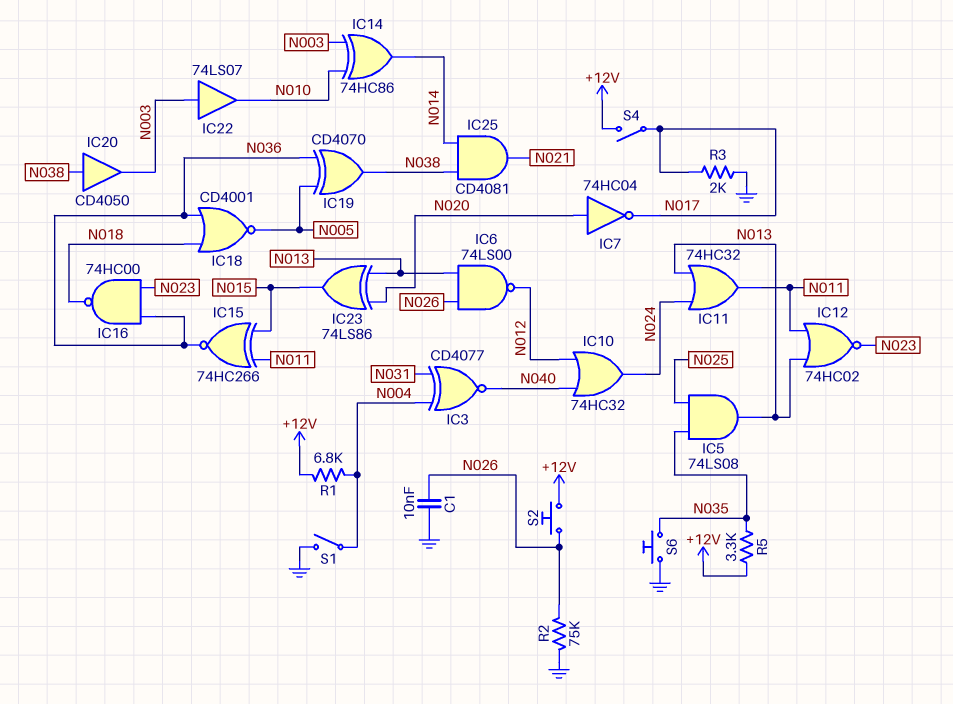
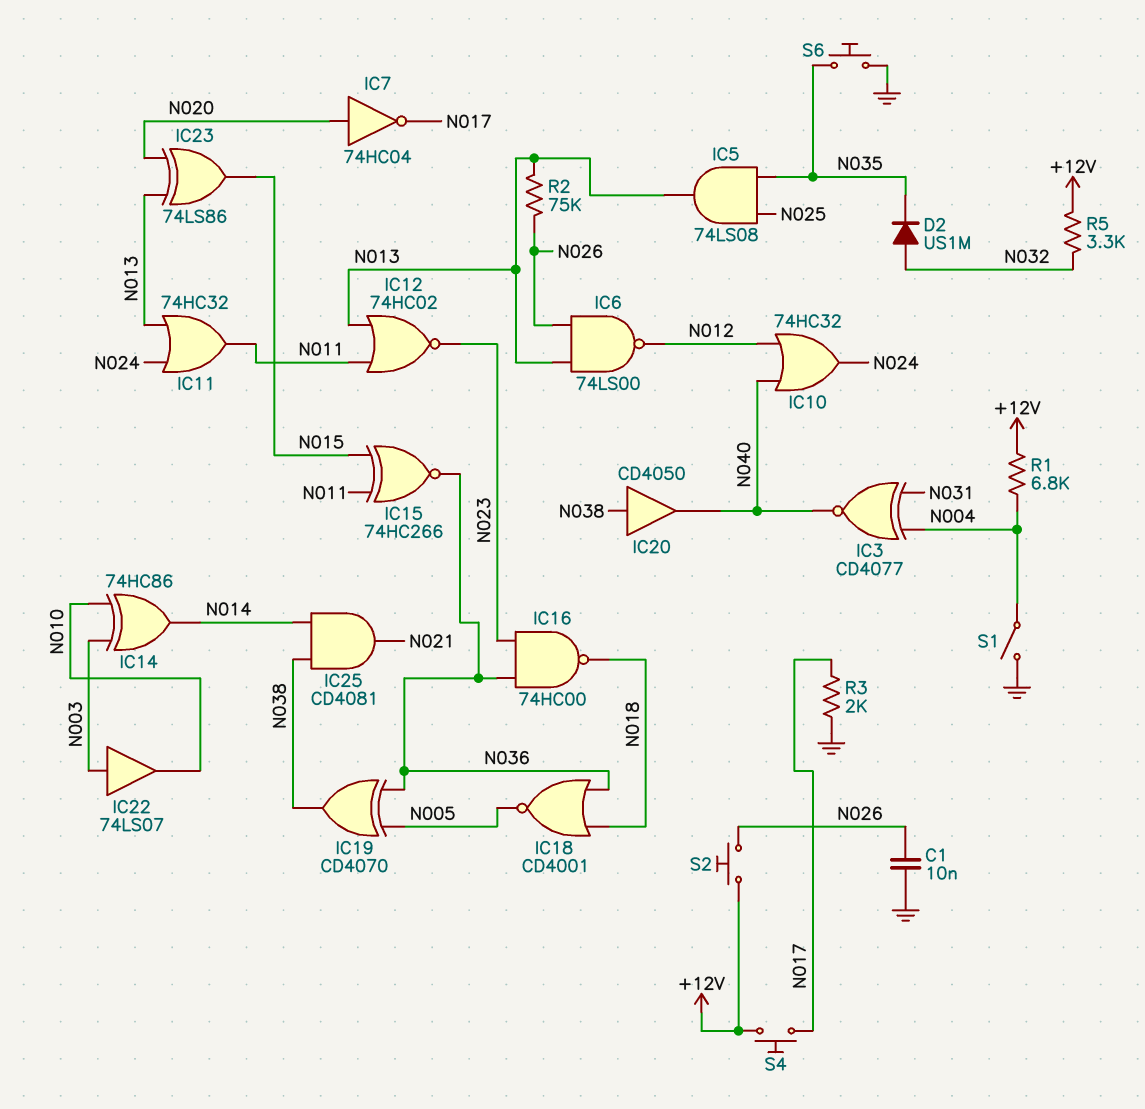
D2: none -> diode US1M (A N032, K N035)
IC20: buffer CD4050 (in N038, out N003) -> buffer CD4050 (in N038, out N040)
R2: 75k (GND, N026) -> 75k (N013, N026)
R5: 3.3k (+12V, N035) -> 3.3k (+12V, N032)
S4: switch (+12V, N017) -> button (+12V, N017)

